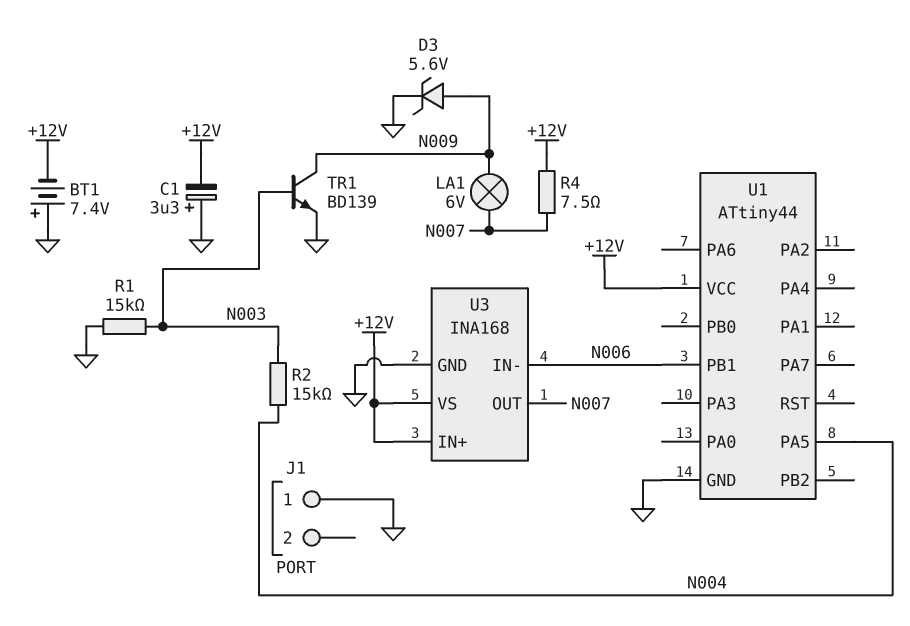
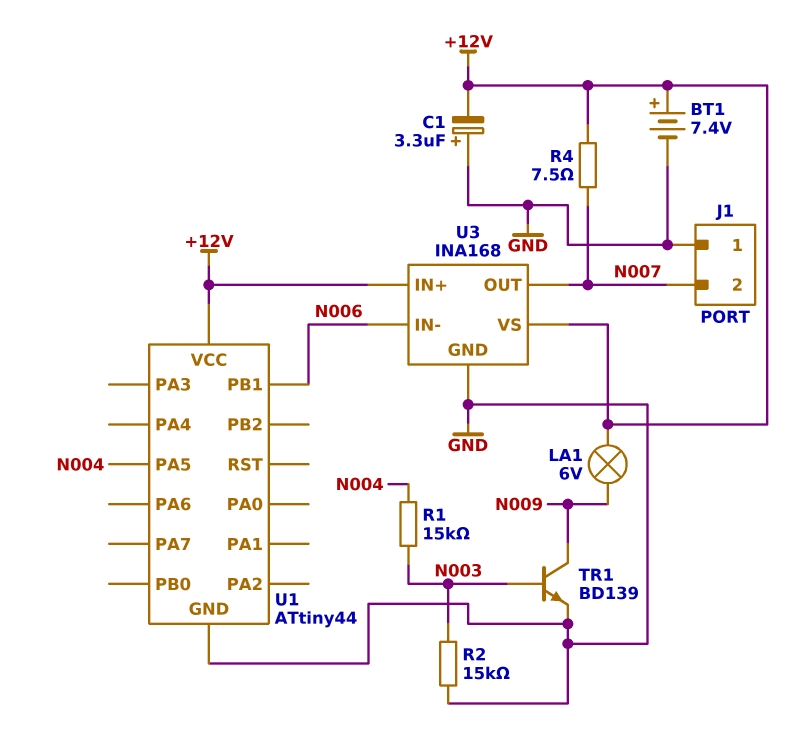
BT1: 7.4V (plus GND, minus +12V) -> 7.4V (plus +12V, minus GND)
D3: zener 5.6V (A N009, K GND) -> none
J1 pin 2: none -> N007
LA1: lamp 6V (N007, N009) -> lamp 6V (+12V, N009)
R1: 15k (GND, N003) -> 15k (N003, N004)
R2: 15k (N003, N004) -> 15k (GND, N003)

